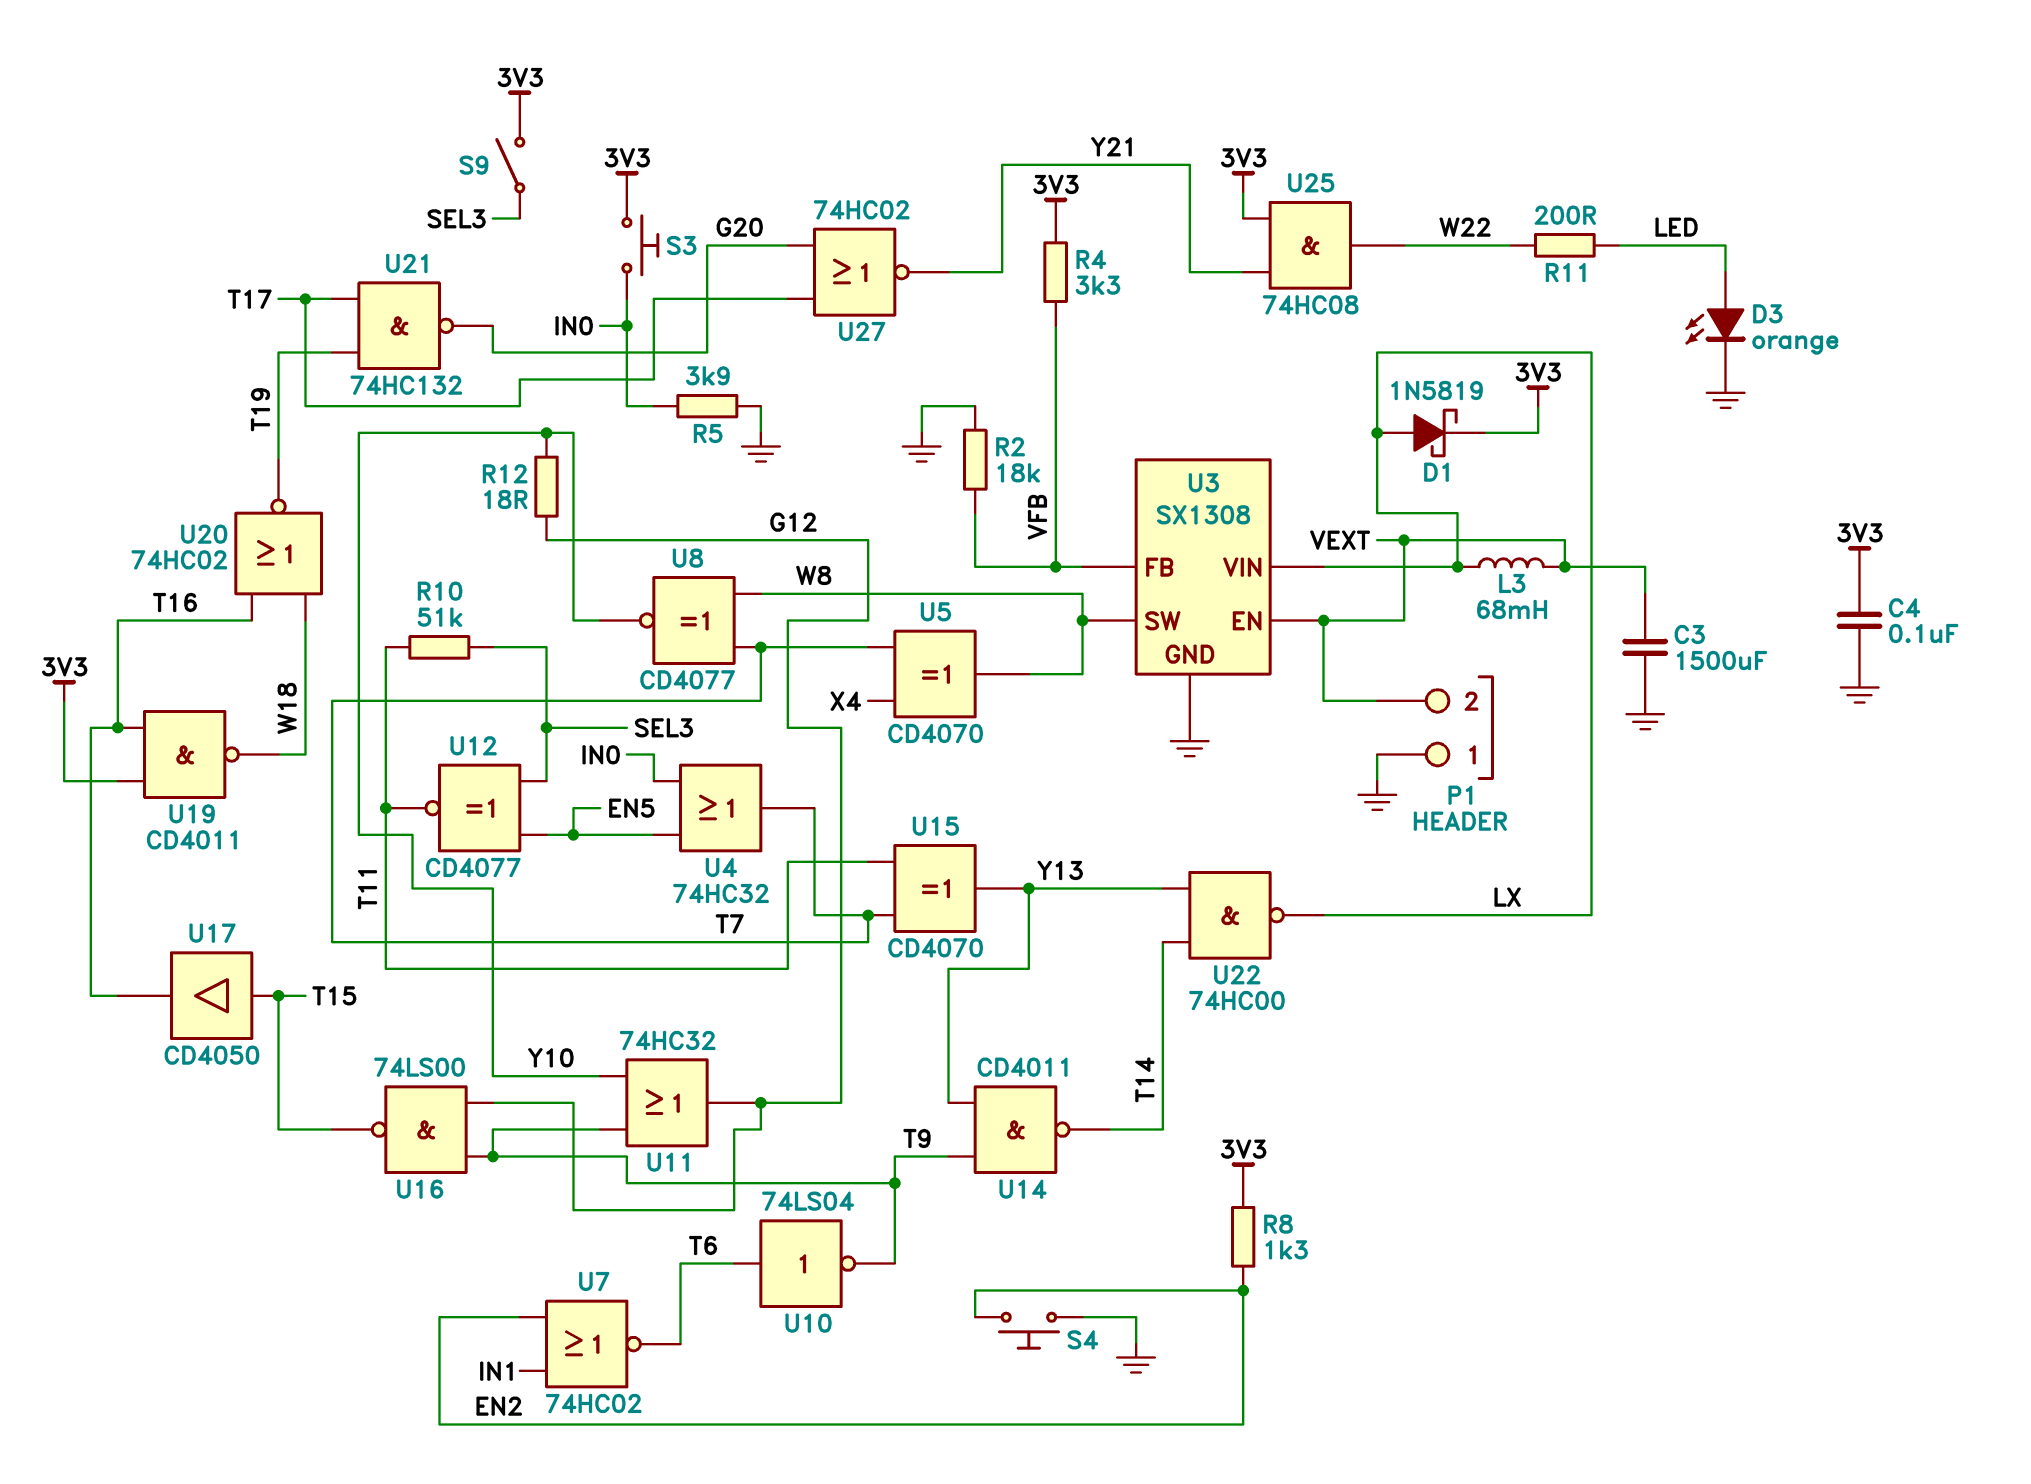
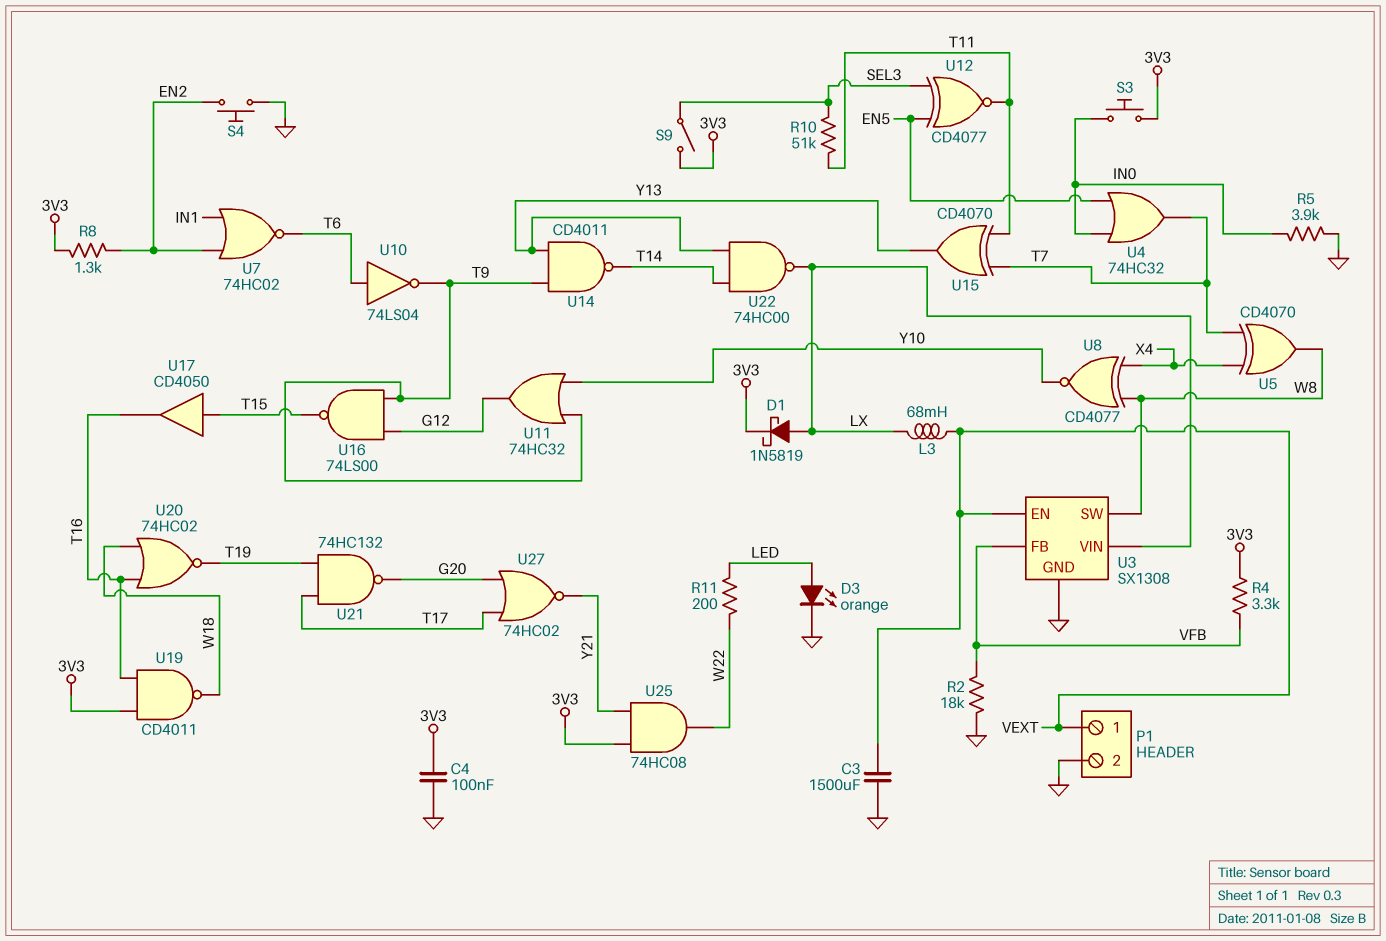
P1 pin 1: GND -> VEXT
P1 pin 2: VEXT -> GND
R12: 18 (G12, Y10) -> none
U8: XNOR CD4077 (in T7, in W8, out Y10) -> XNOR CD4077 (in W8, in X4, out Y10)

